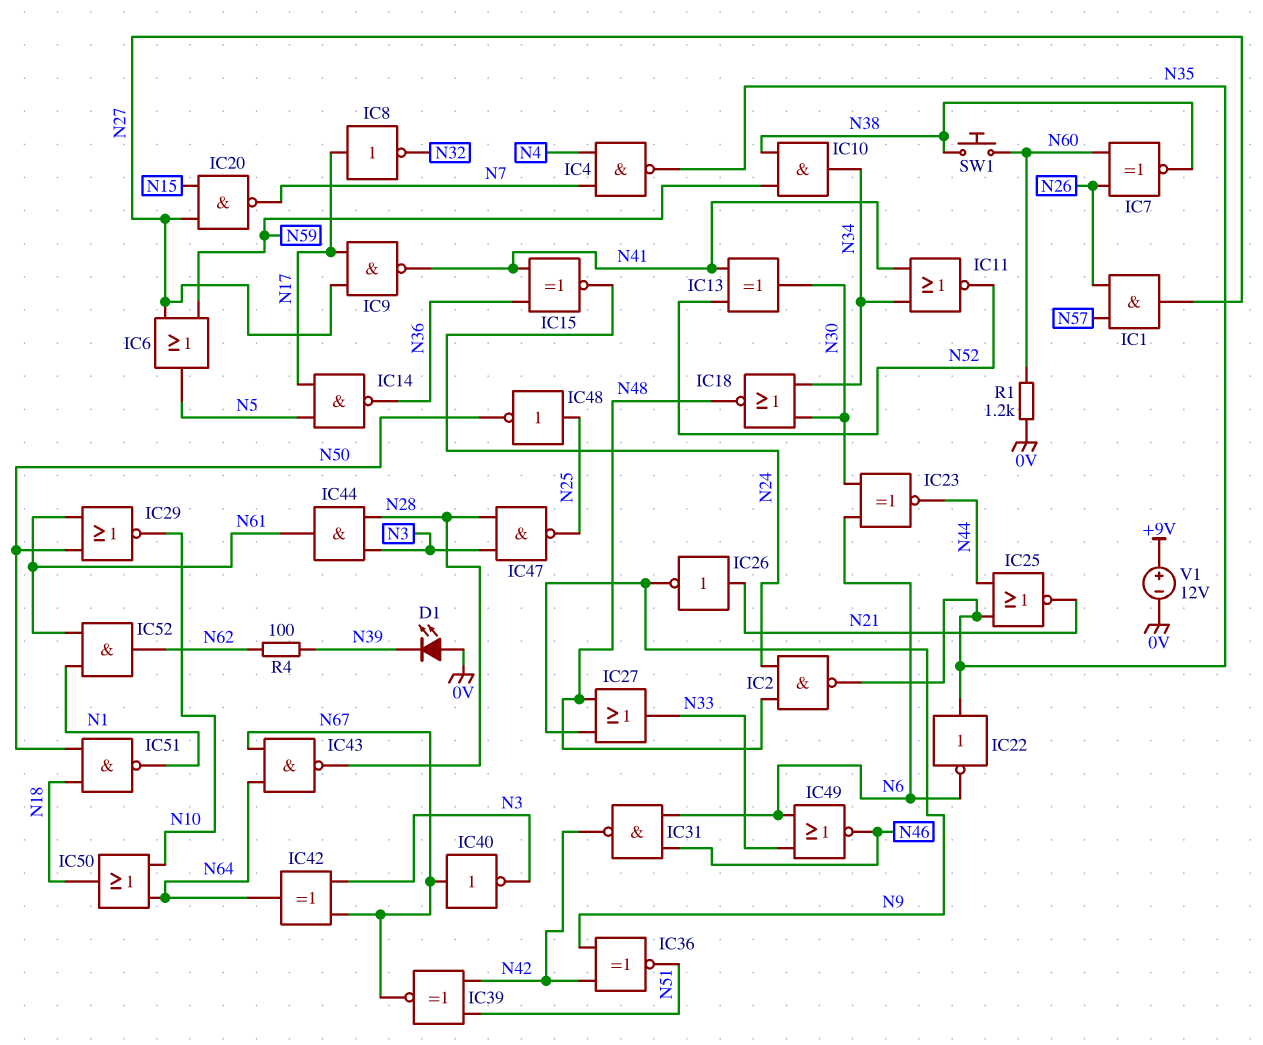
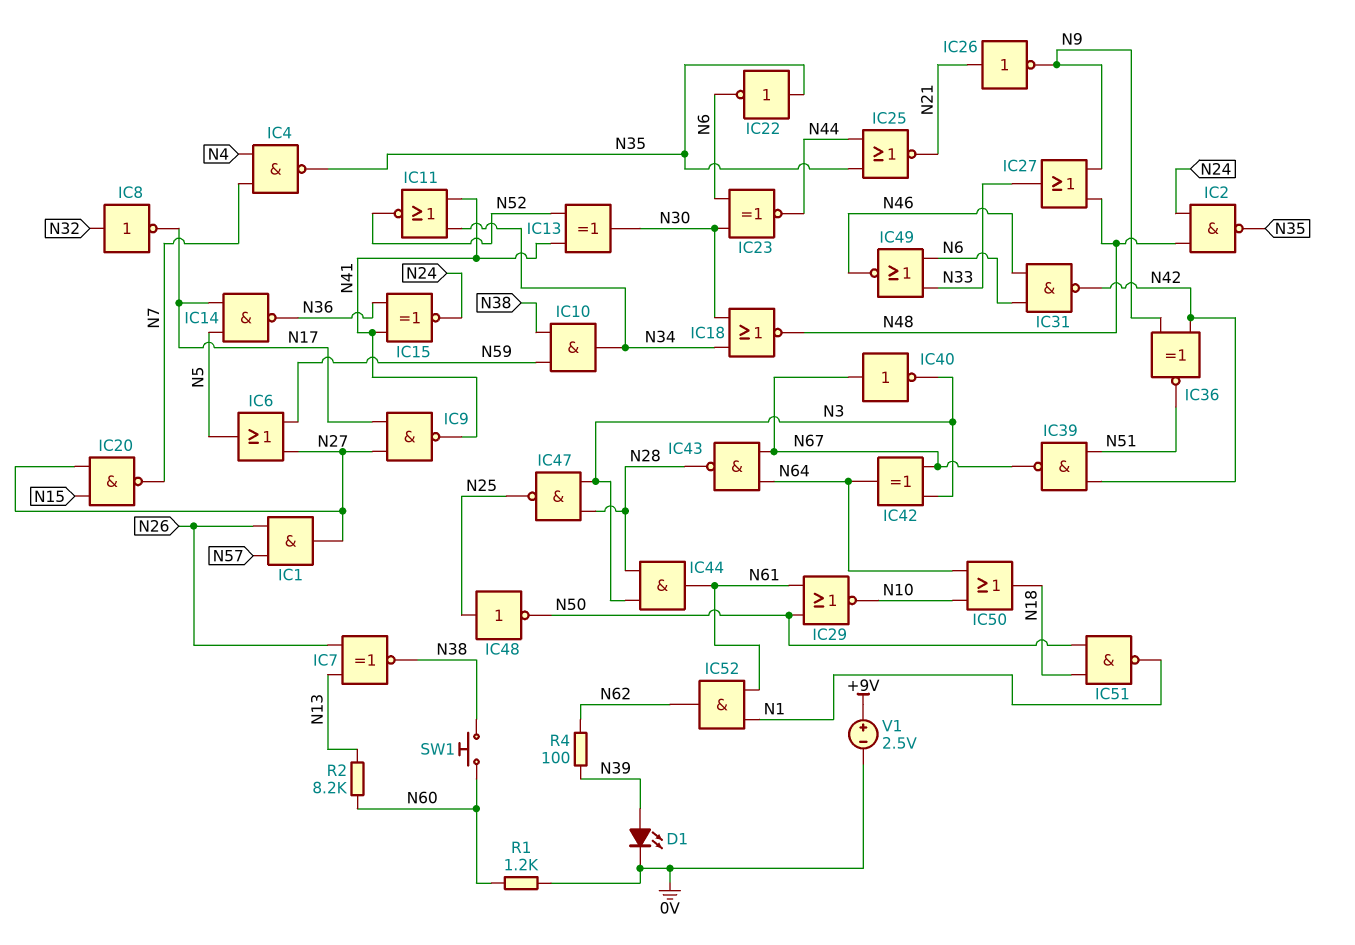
D1: LED (A 0V, K N39) -> LED (A N39, K 0V)
IC7: XNOR (in N26, in N60, out N38) -> XNOR (in N13, in N26, out N38)
IC8: NOT (in N17, out N32) -> NOT (in N32, out N17)
IC39: XNOR (in N42, in N51, out N67) -> NAND (in N42, in N51, out N67)
R2: none -> 8.2k (N13, N60)
V1: 12V (plus +9V, minus 0V) -> 2.5V (plus +9V, minus 0V)

